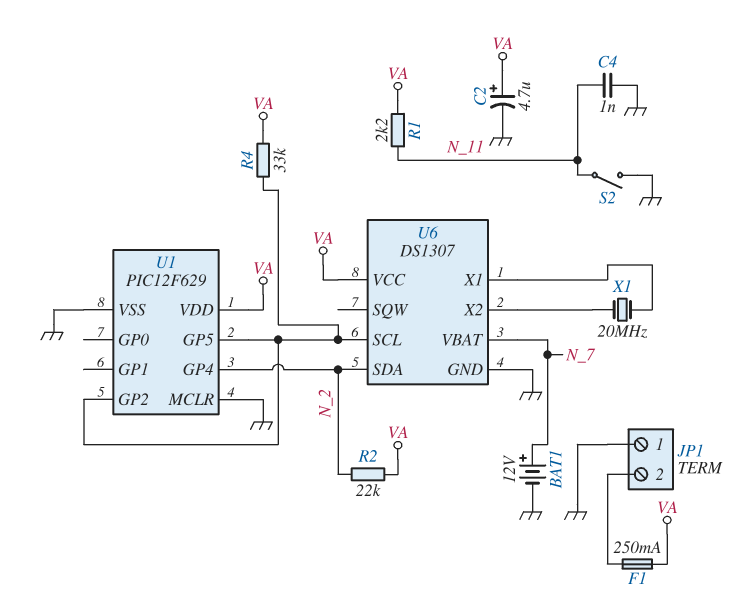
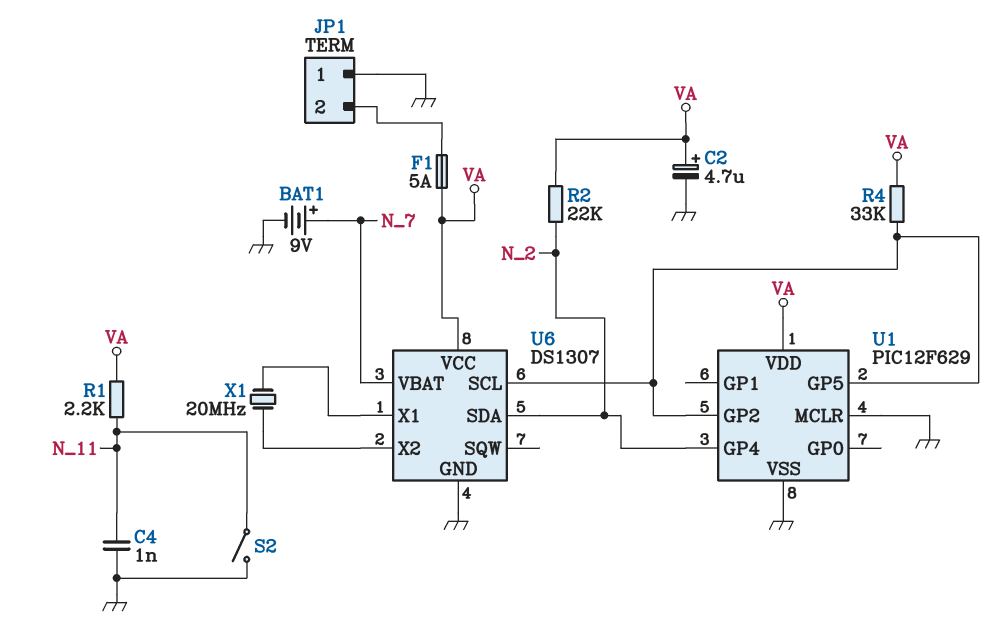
BAT1: 12V (plus N_7, minus GND) -> 9V (plus N_7, minus GND)
F1: 250mA (JP1/2, VA) -> 5A (JP1/2, VA)

